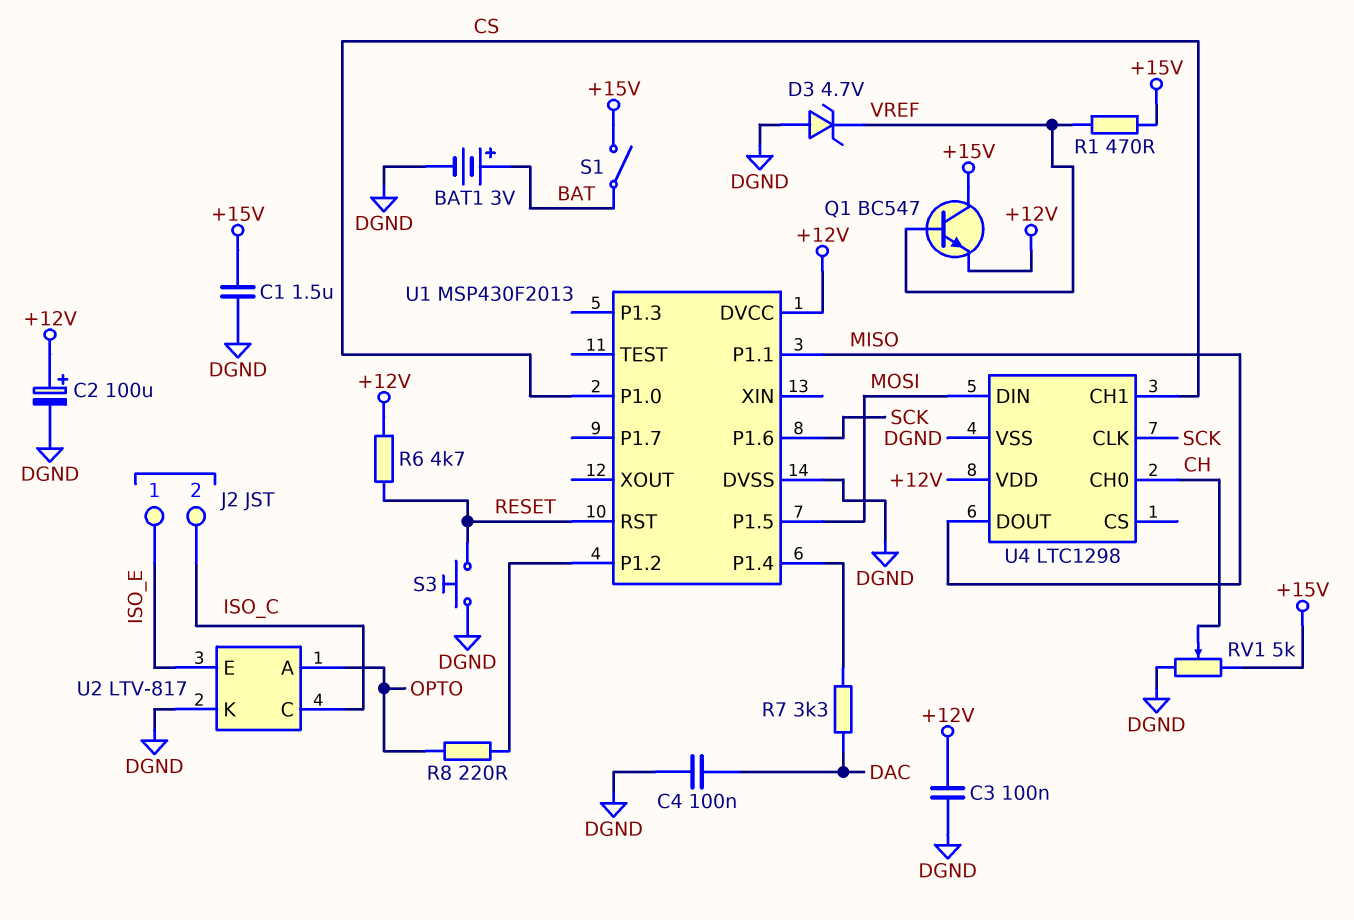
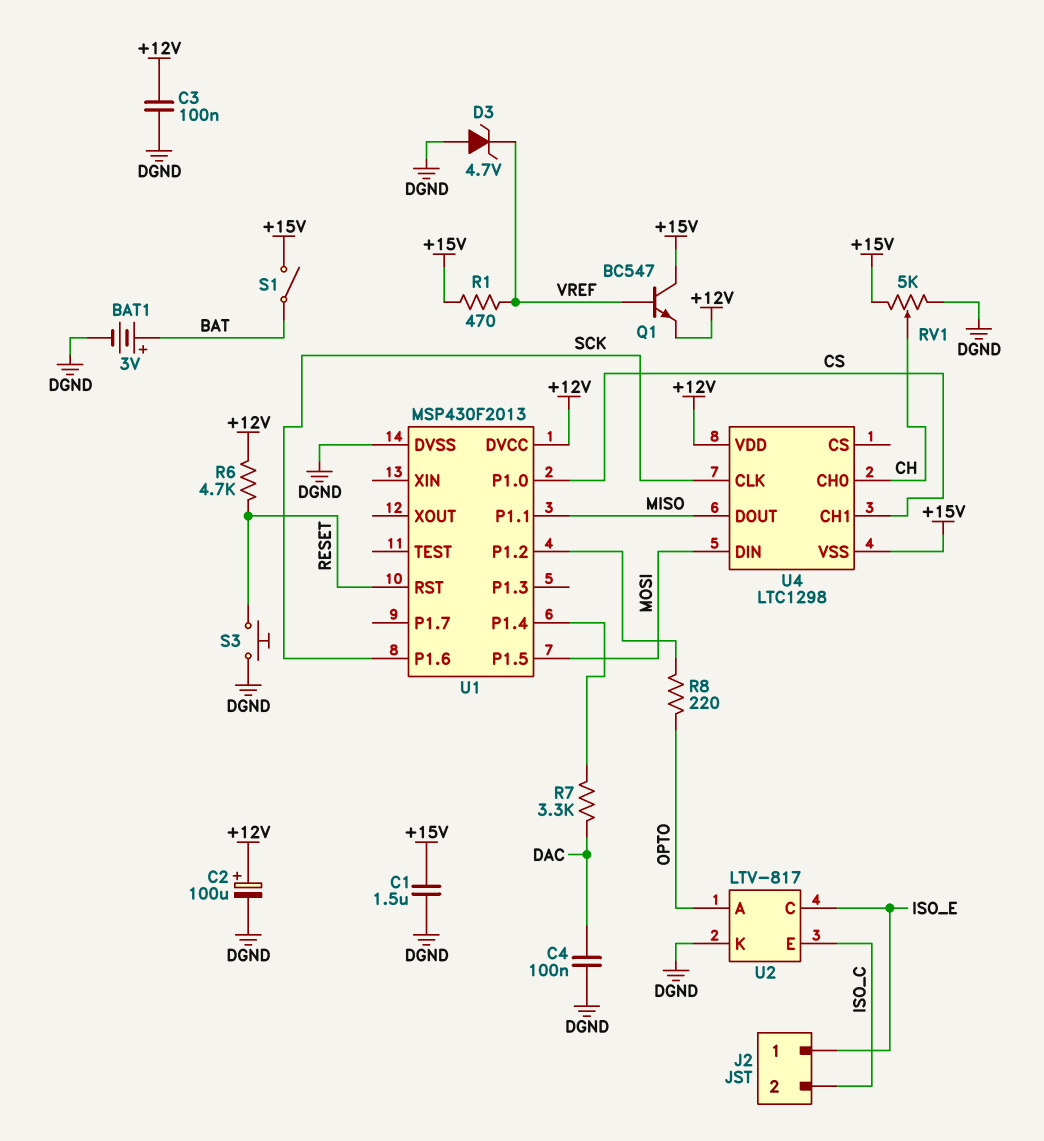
U2 pin C: ISO_C -> ISO_E
U2 pin E: ISO_E -> ISO_C
U4 pin VSS: DGND -> +15V

